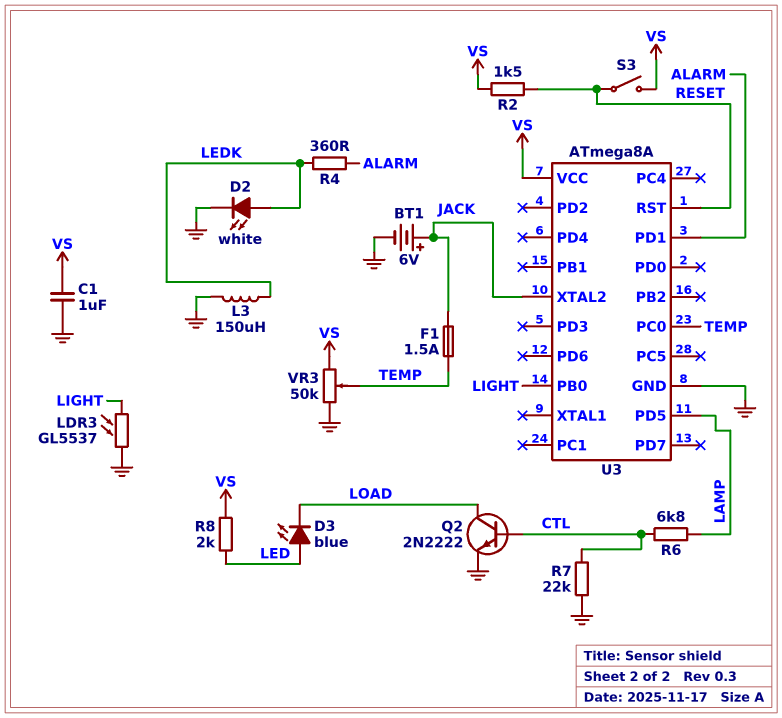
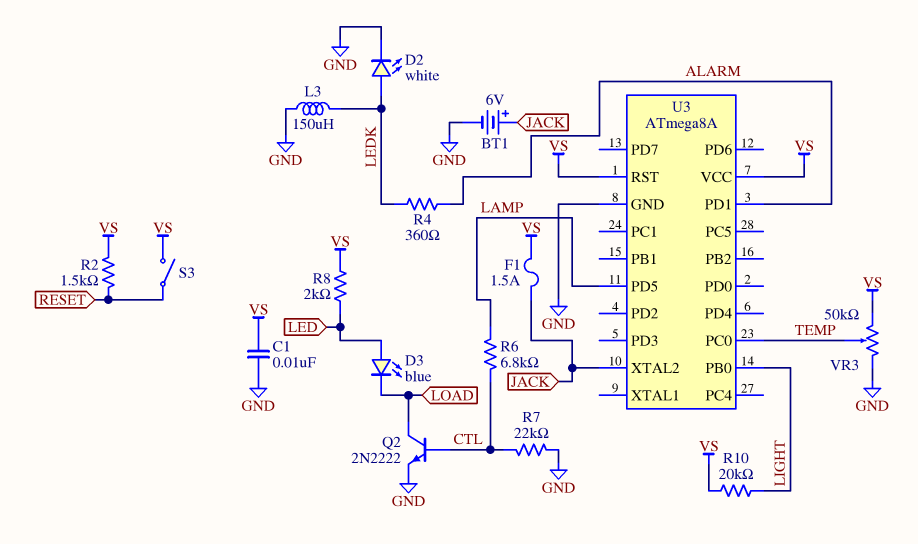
C1: 1uF (GND, VS) -> 10nF (GND, VS)
F1: 1.5A (JACK, TEMP) -> 1.5A (JACK, VS)
LDR3: GL5537 (GND, LIGHT) -> none
R10: none -> 20k (LIGHT, VS)
U3 pin RST: RESET -> VS

